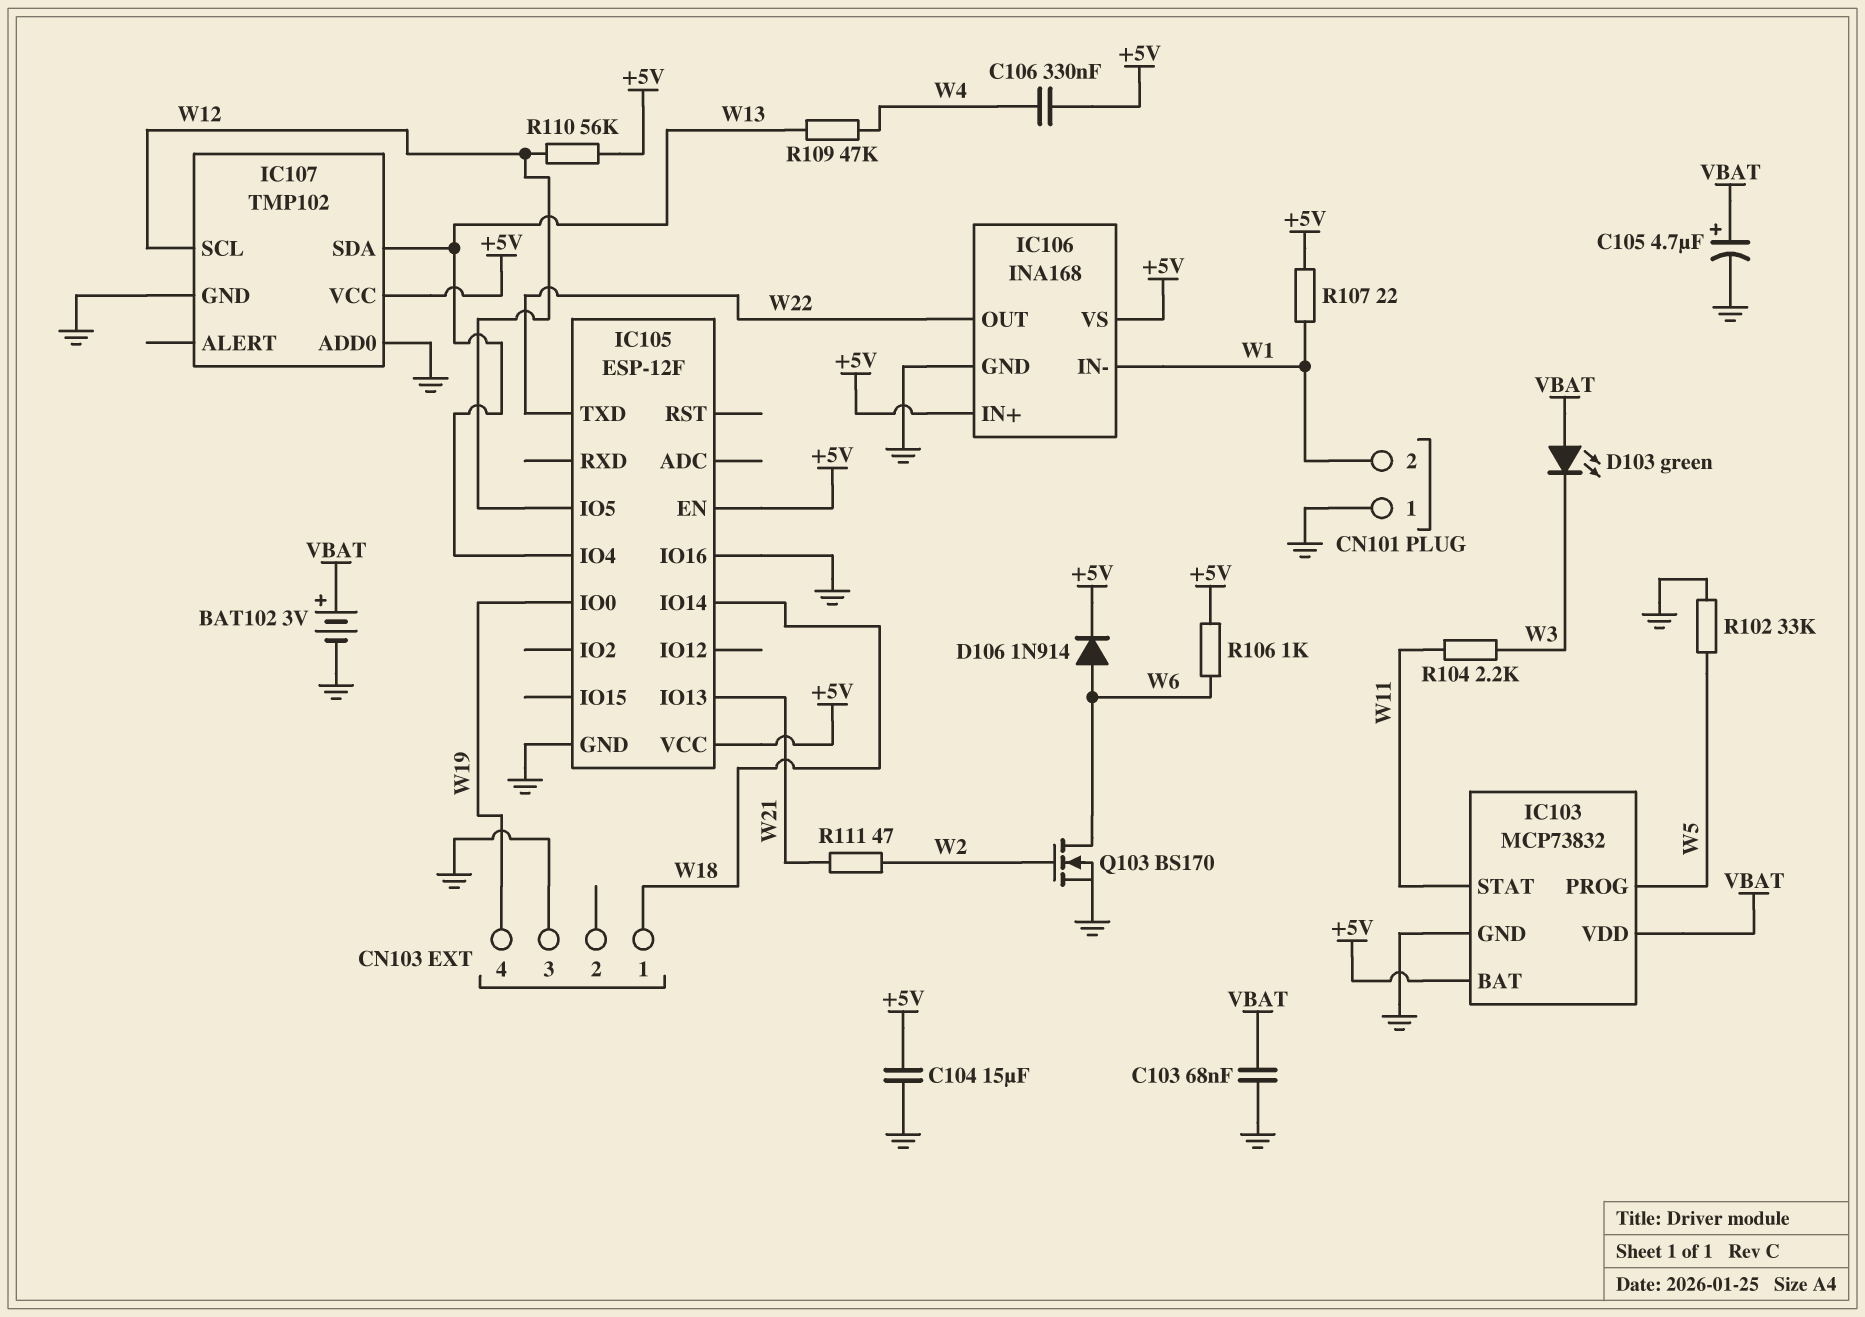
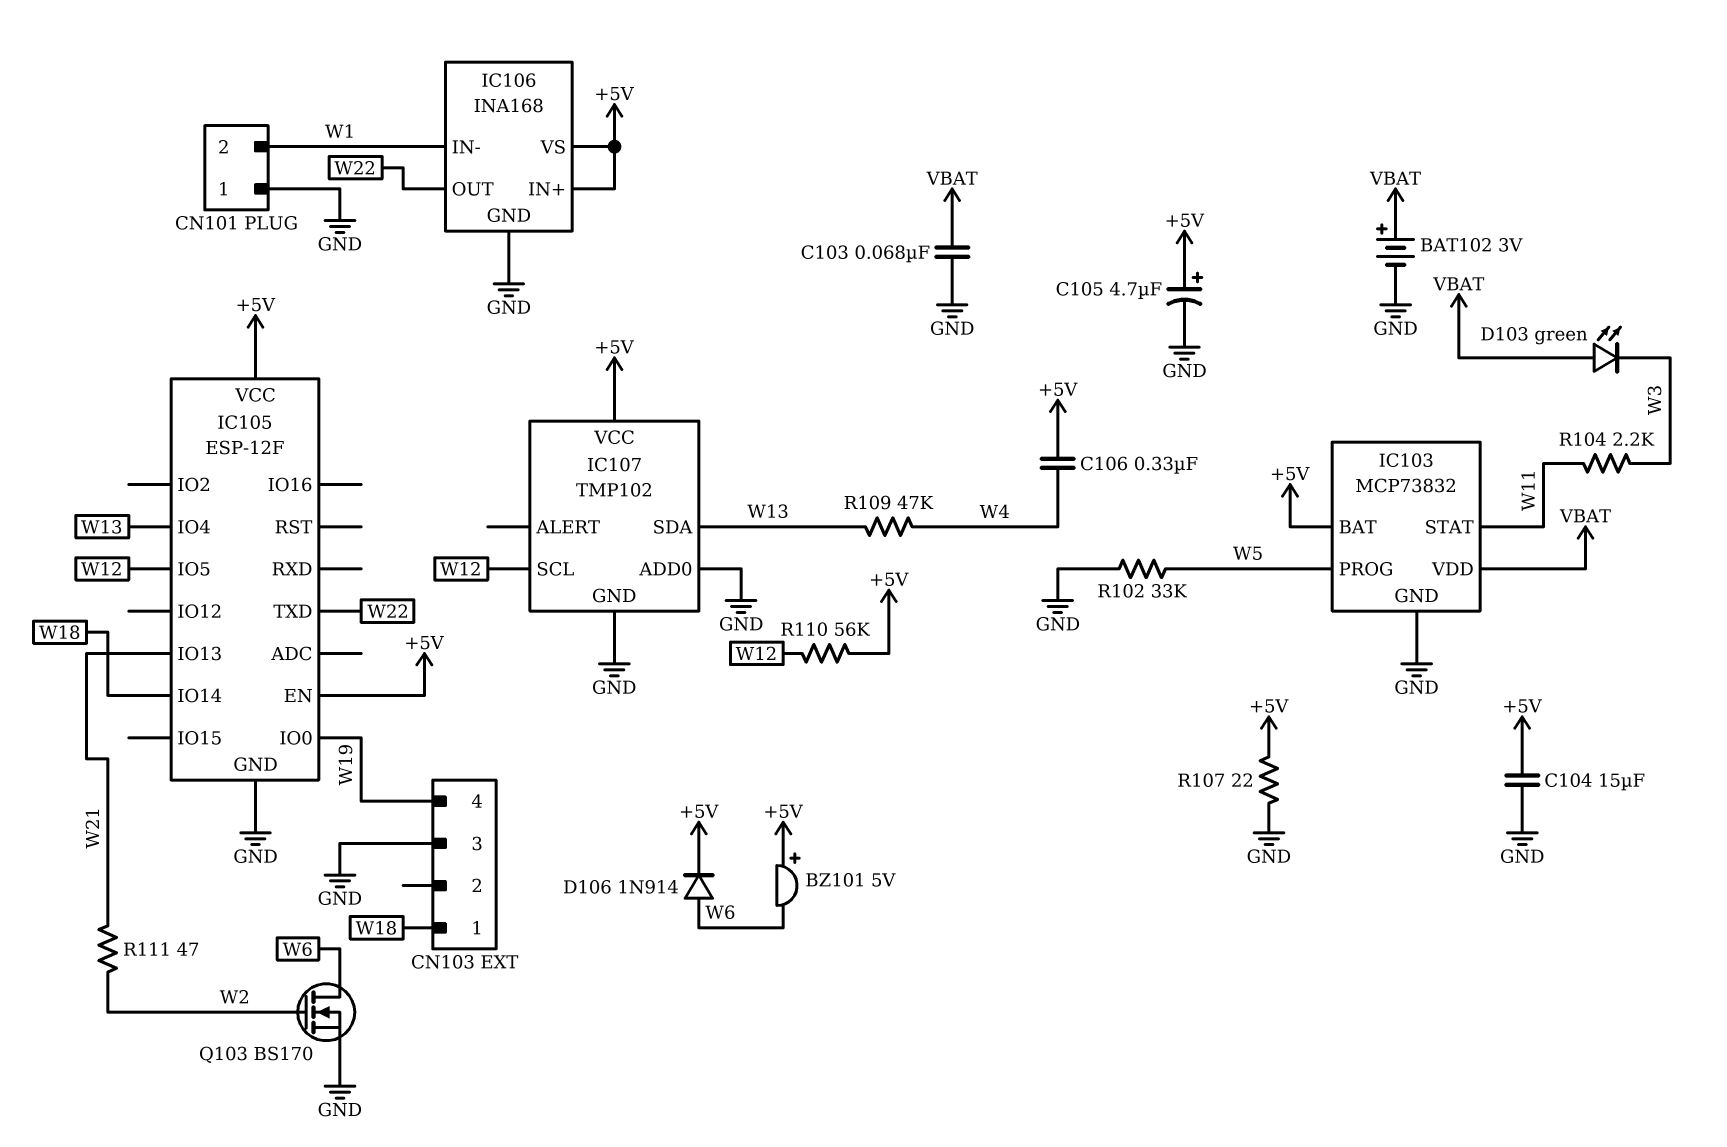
BZ101: none -> buzzer 5V (plus +5V, minus W6)
C105: 4.7uF (plus VBAT, minus GND) -> 4.7uF (plus +5V, minus GND)
IC105 pin IO16: GND -> none
R106: 1k (+5V, W6) -> none
R107: 22 (+5V, W1) -> 22 (+5V, GND)

